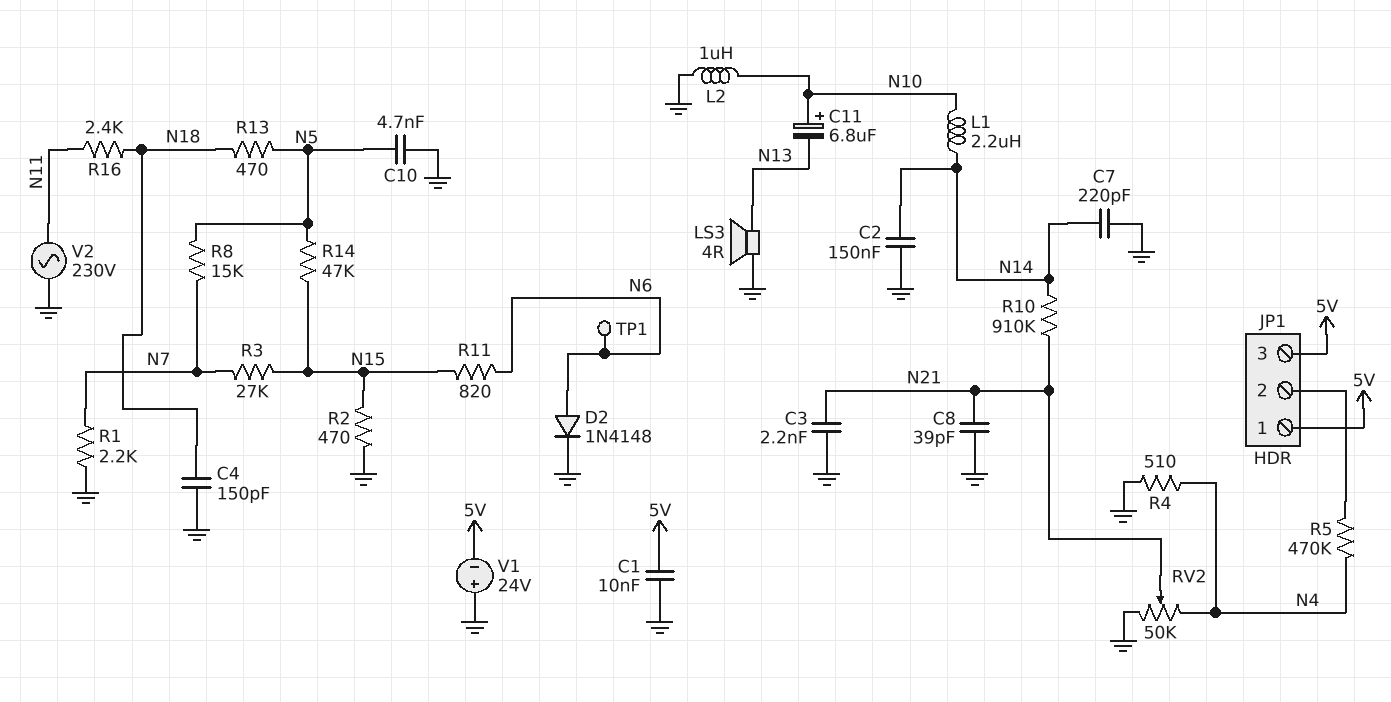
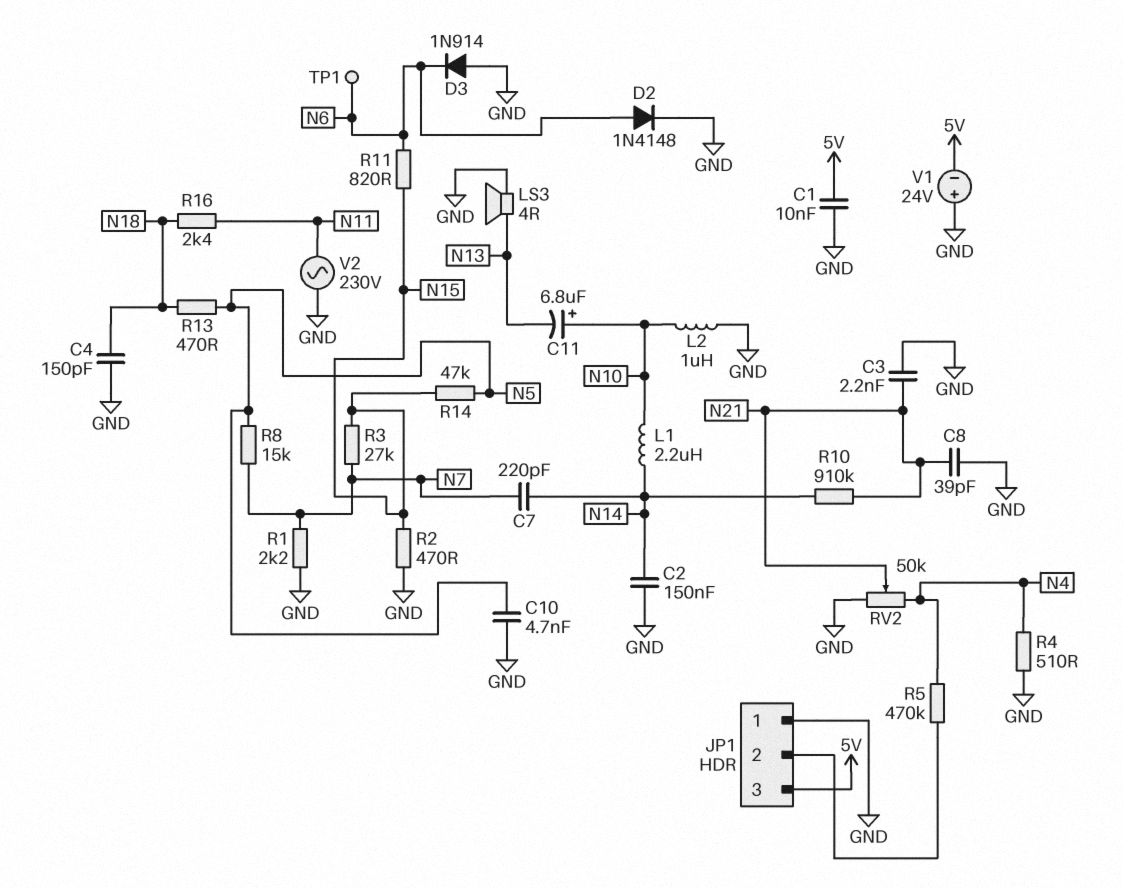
C7: 220pF (GND, N14) -> 220pF (N7, N14)
D3: none -> diode 1N914 (A GND, K N6)
JP1 pin 1: 5V -> GND

